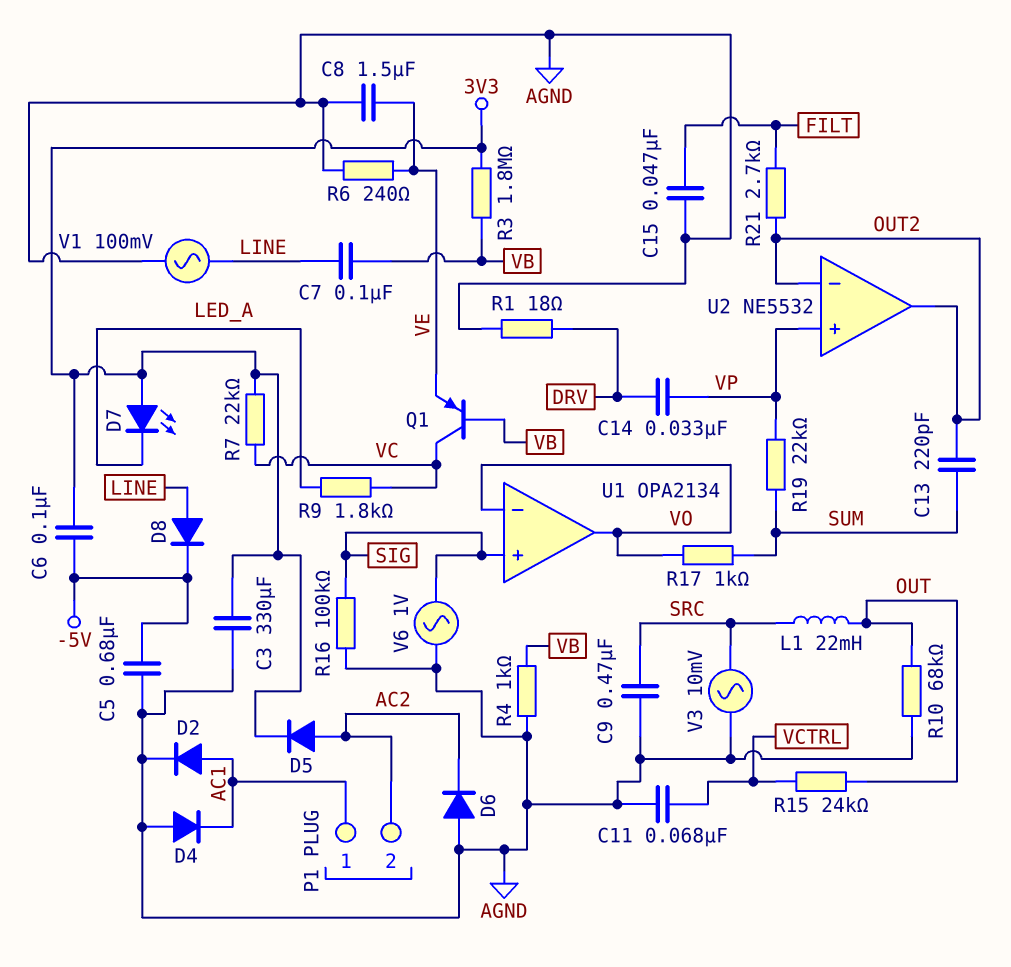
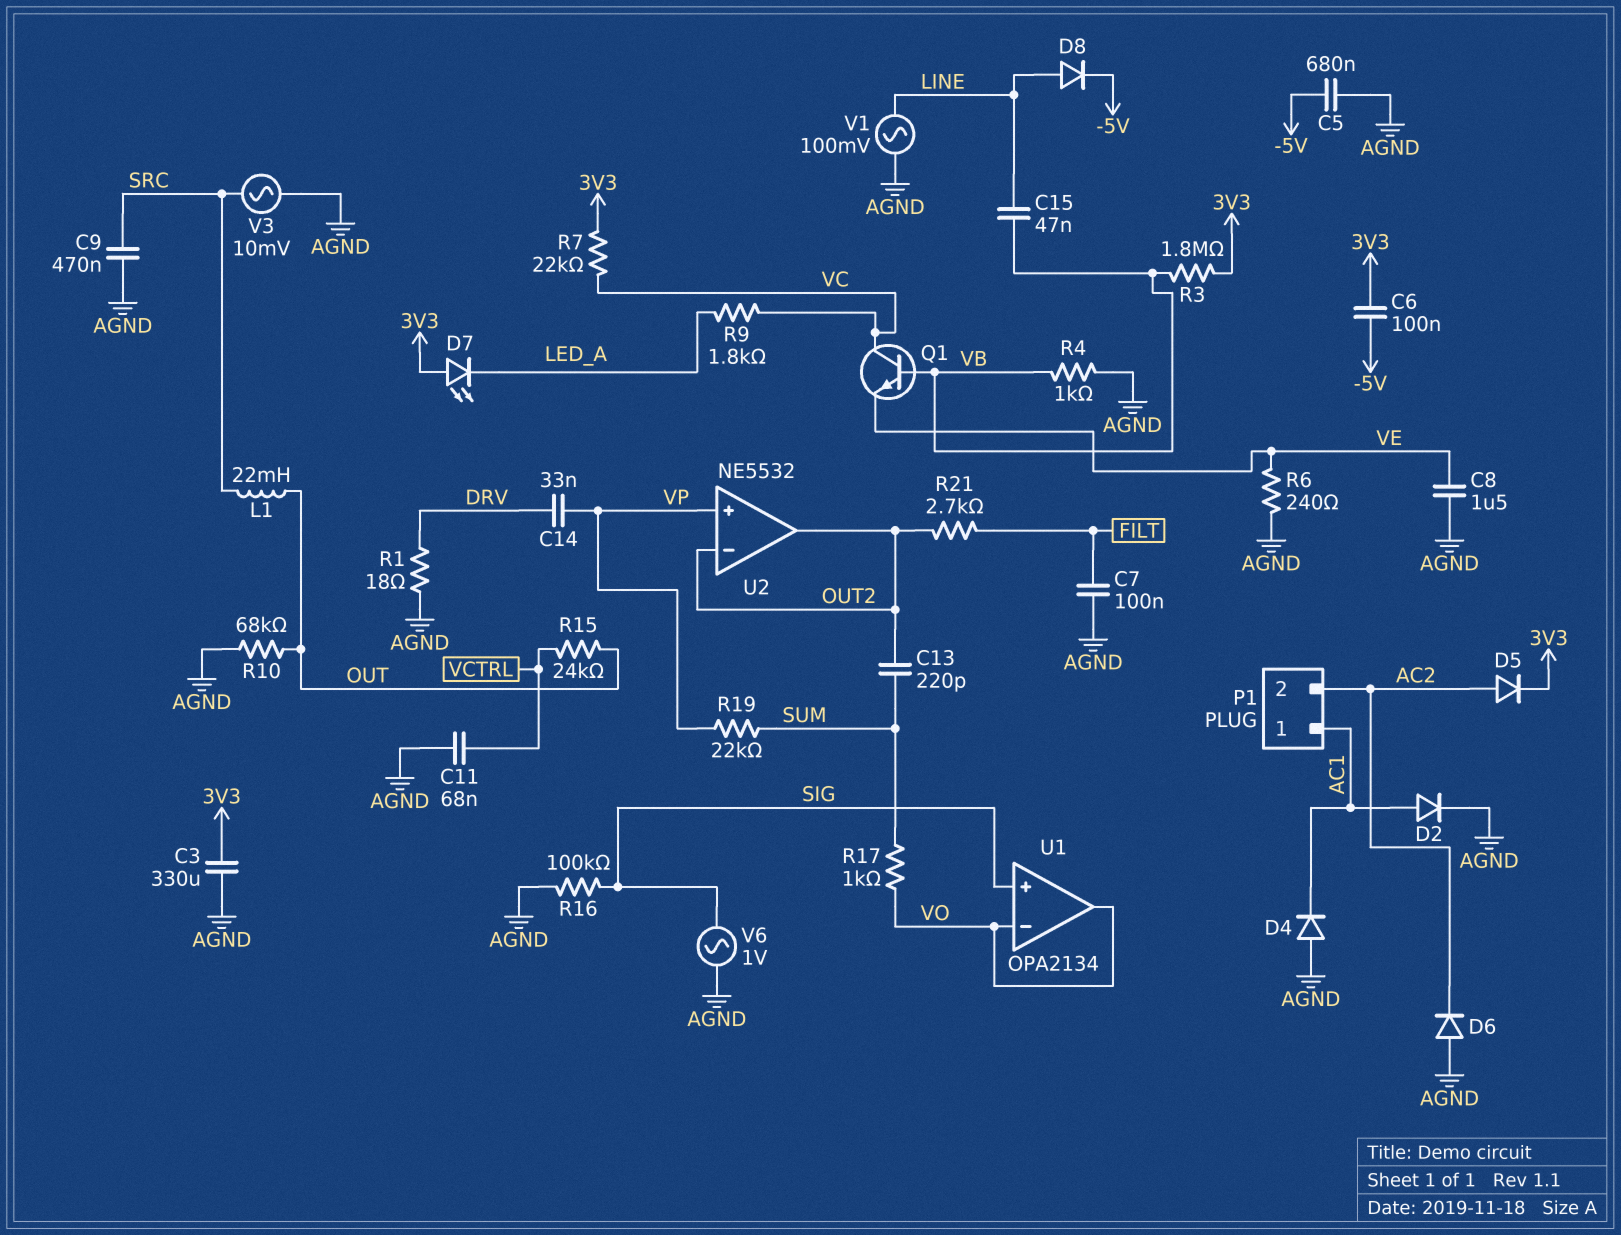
C7: 100nF (LINE, VB) -> 100nF (AGND, FILT)
C15: 47nF (AGND, FILT) -> 47nF (LINE, VB)
Q1: PNP (B VB, C VC, E VE) -> NPN (B VB, C VC, E VE)

